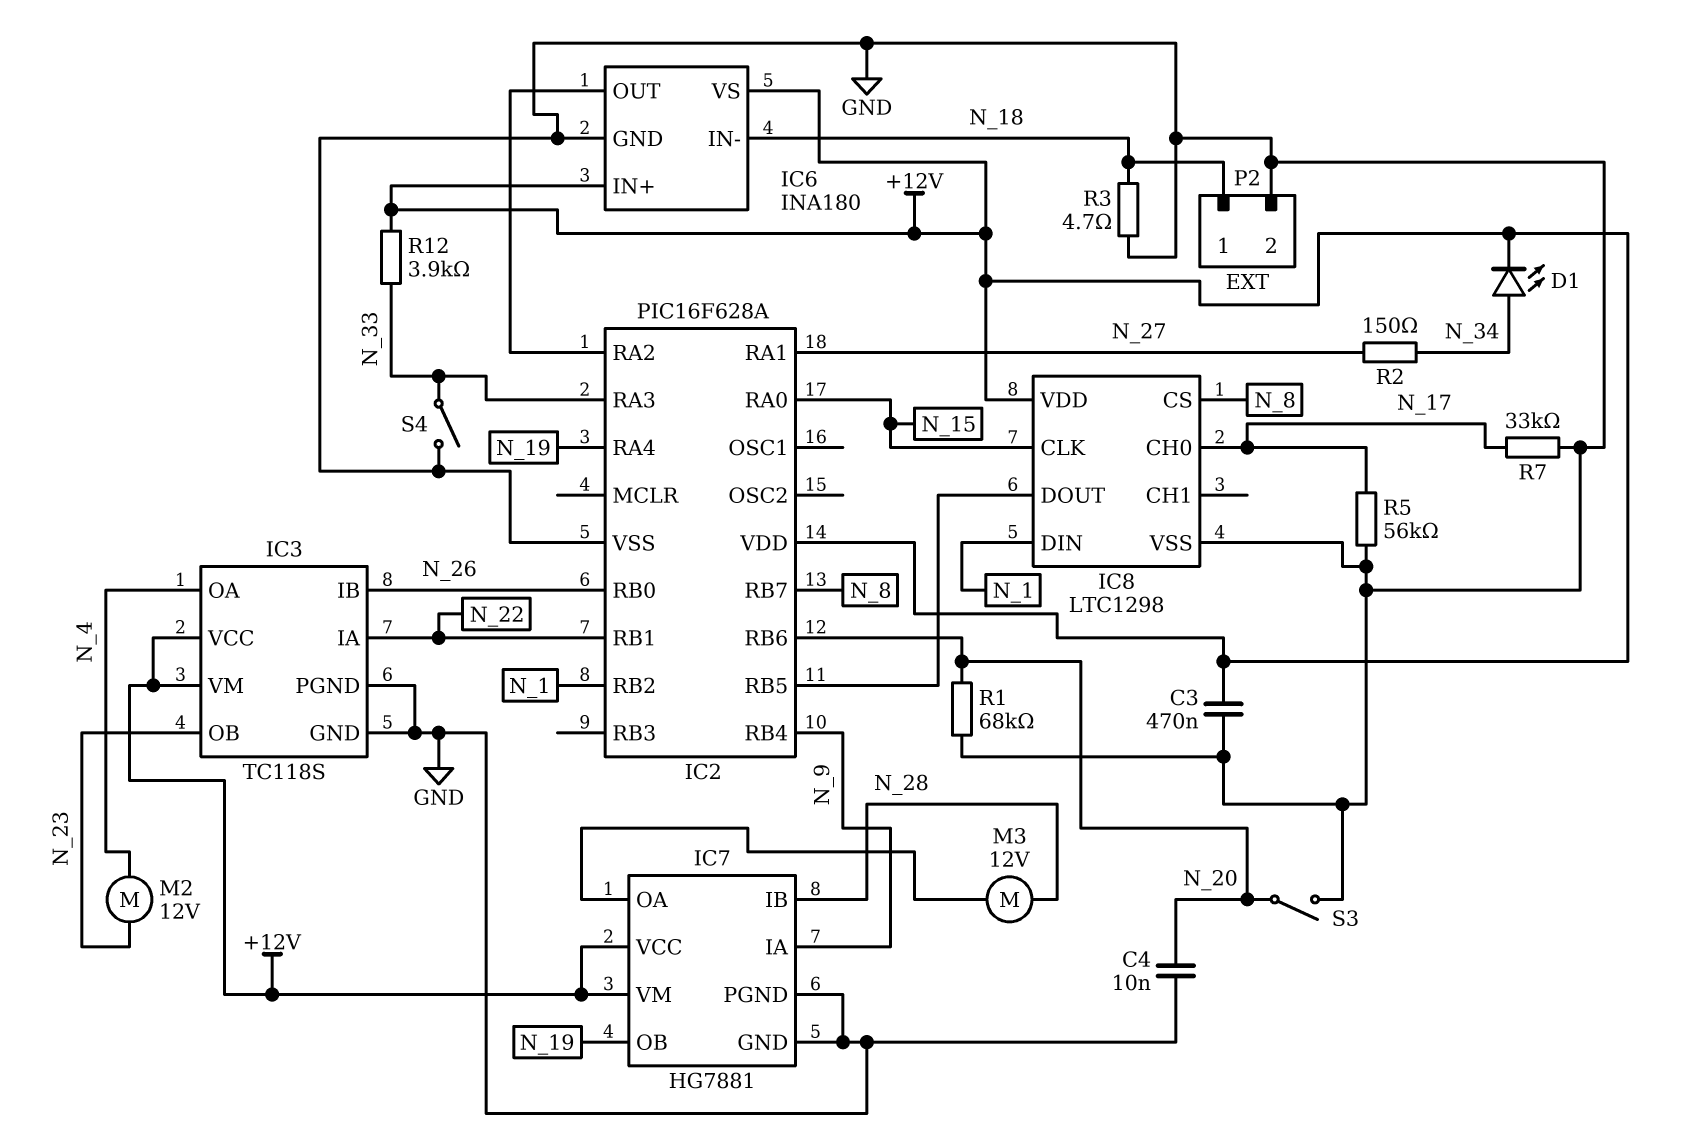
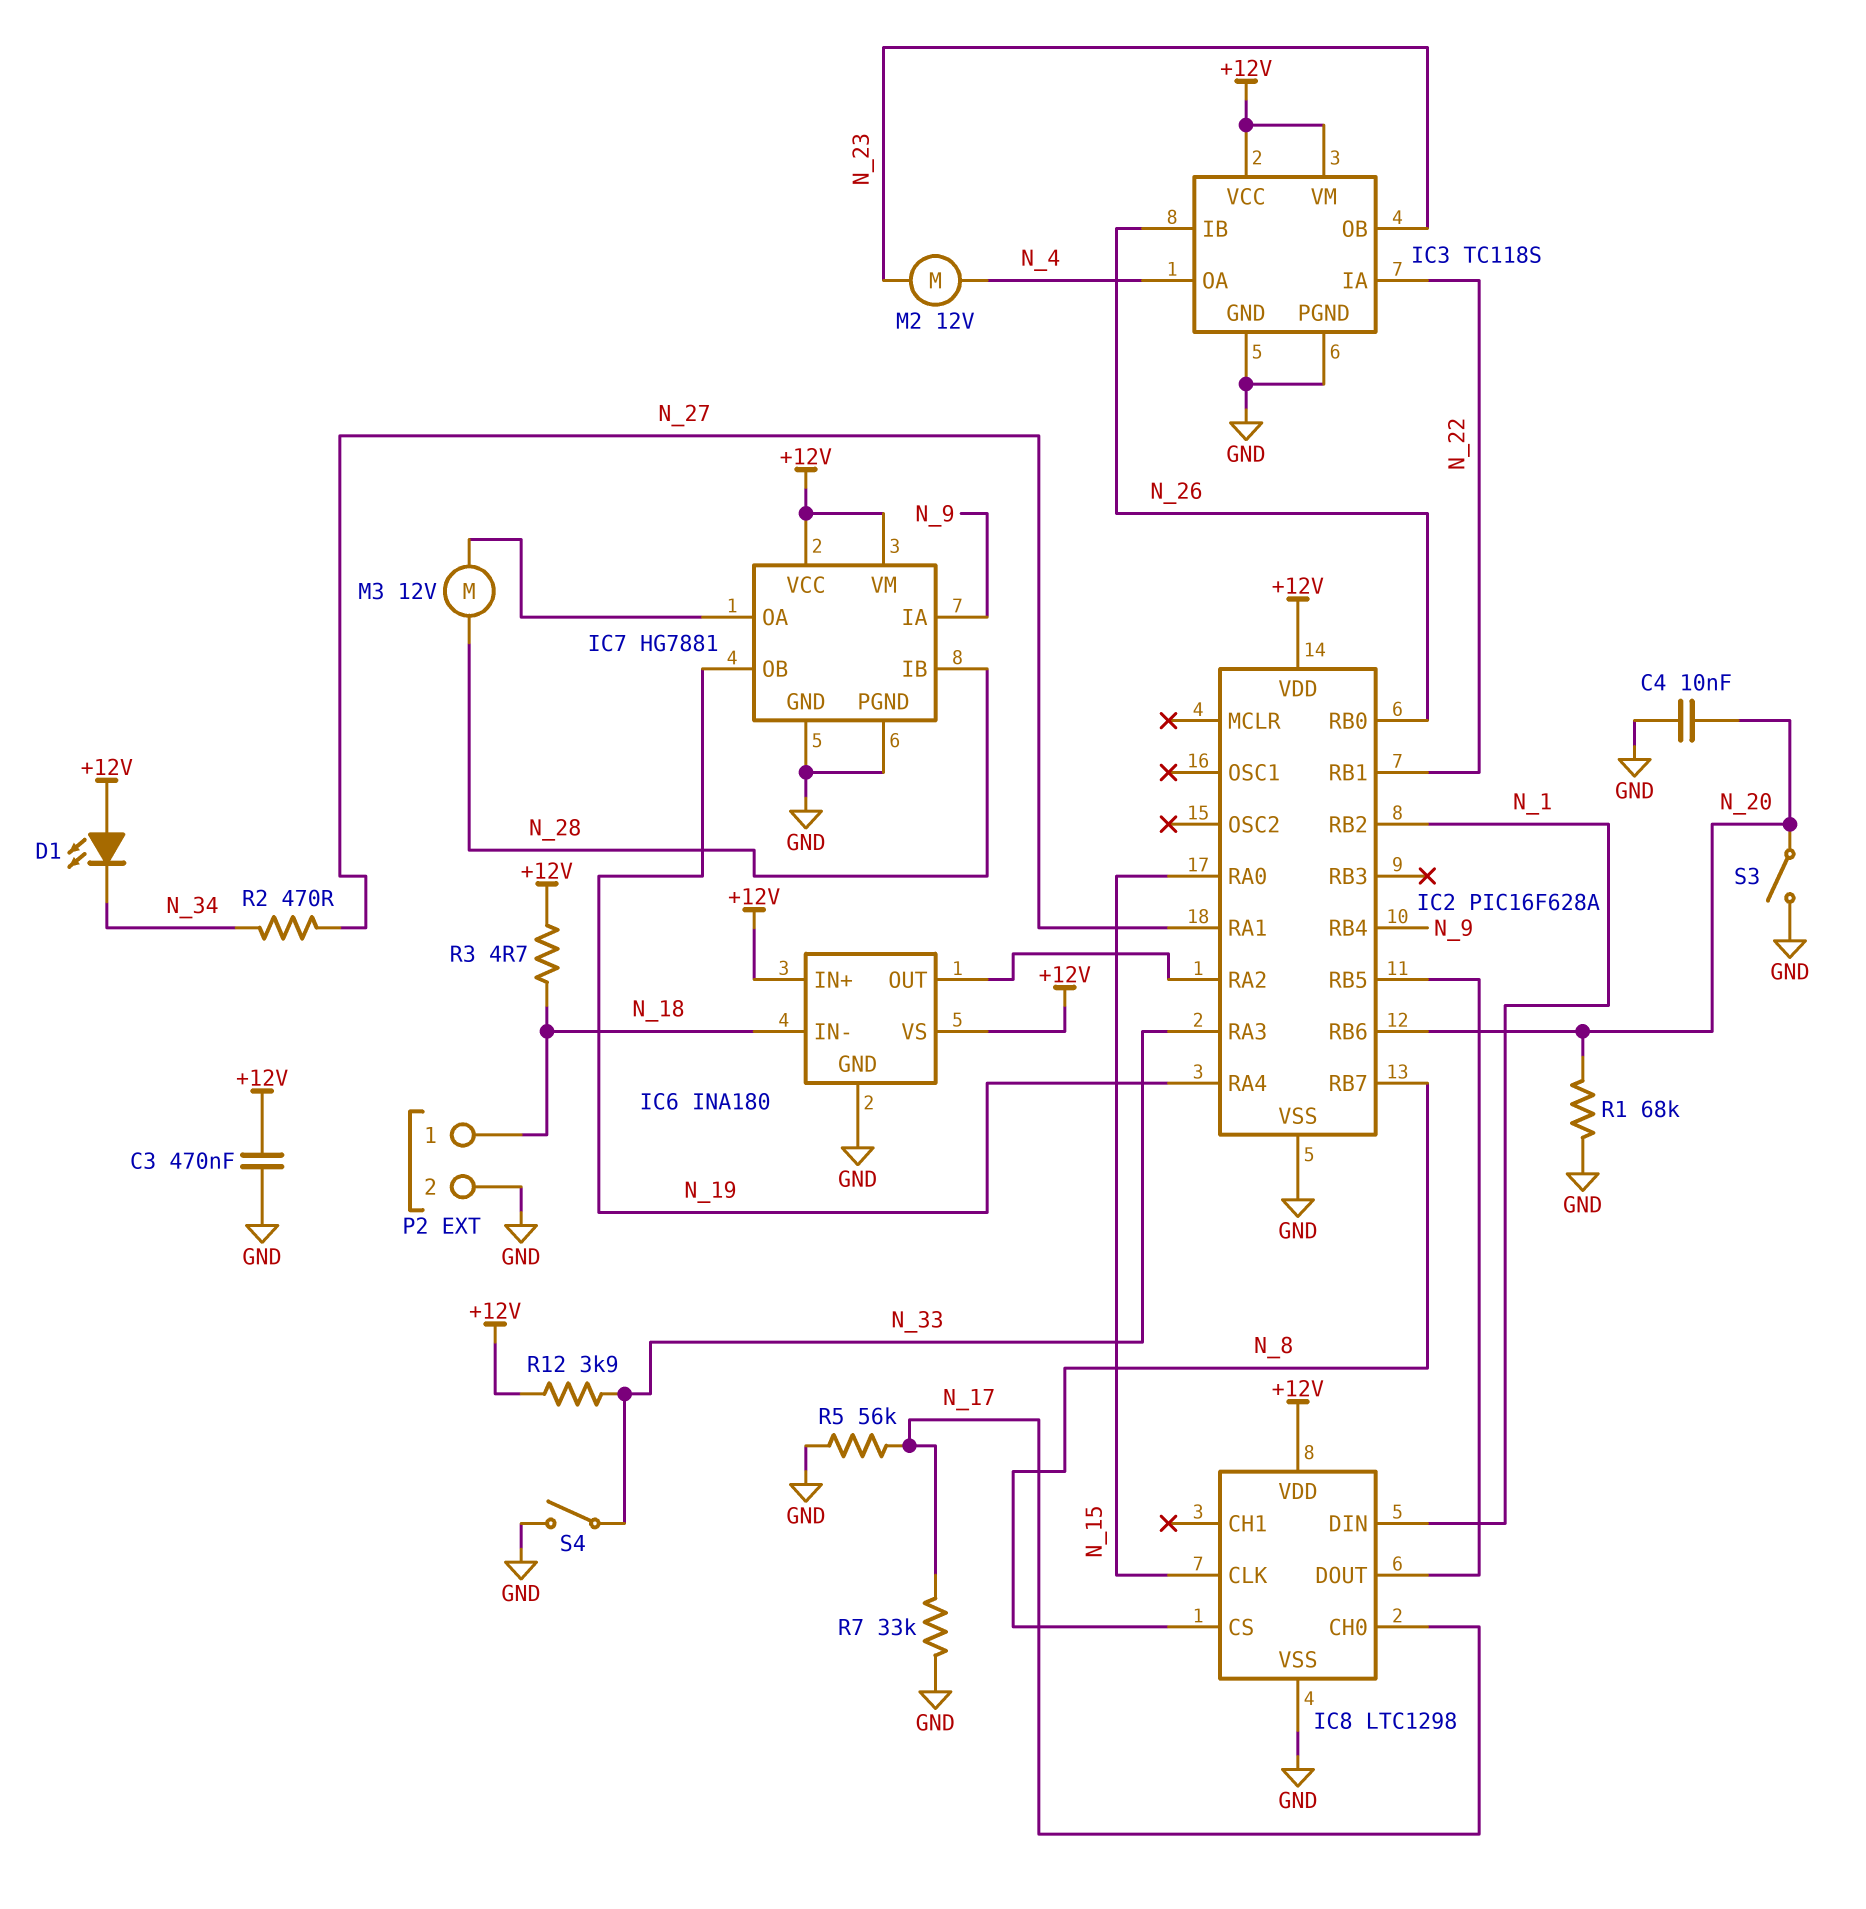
D1: LED (A N_34, K +12V) -> LED (A +12V, K N_34)
R2: 150 (N_27, N_34) -> 470 (N_27, N_34)
R3: 4.7 (GND, N_18) -> 4.7 (+12V, N_18)

